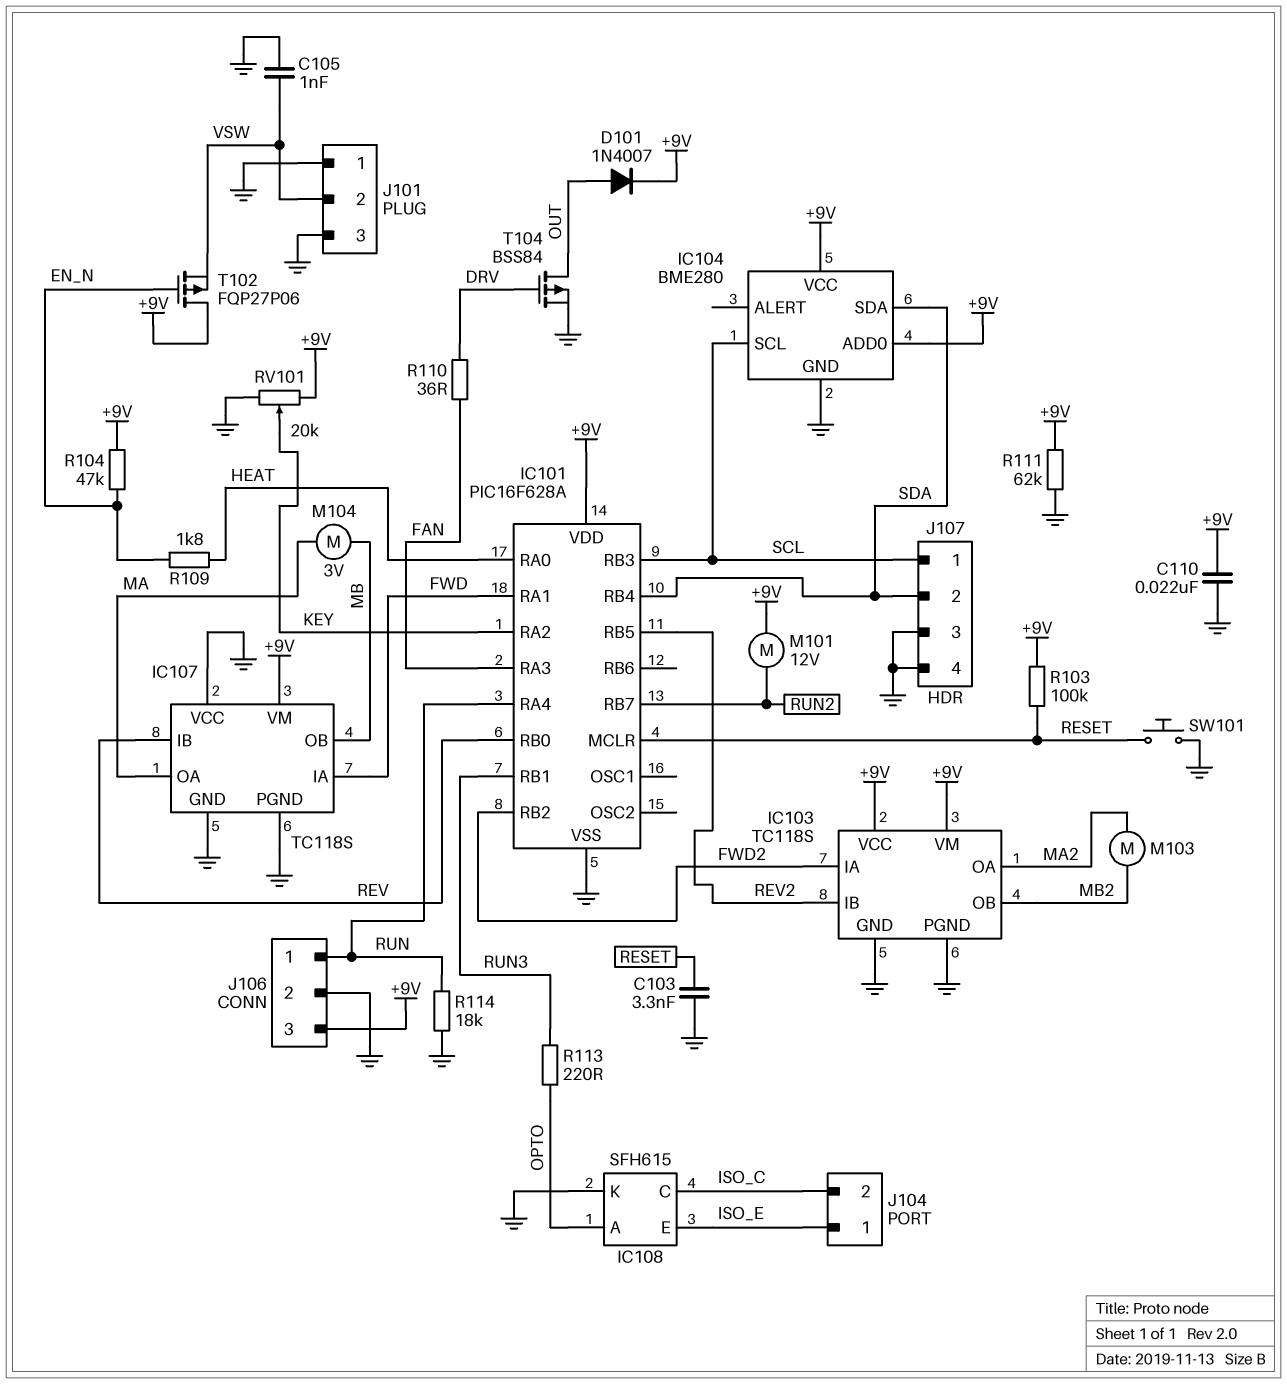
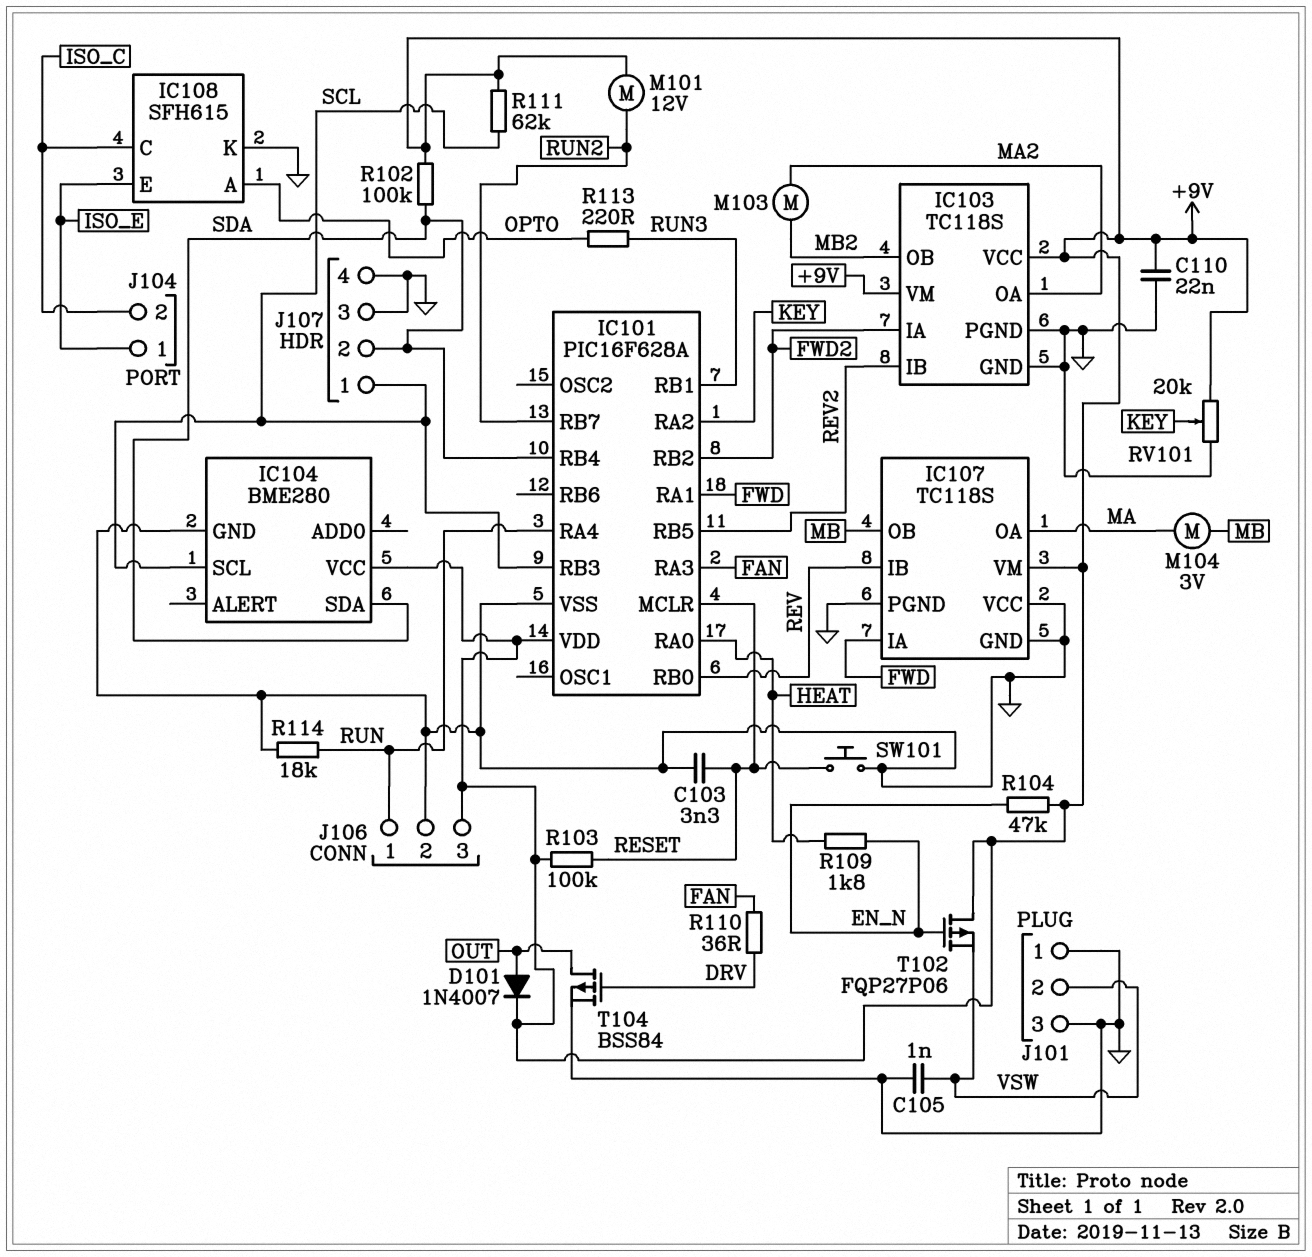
IC104 pin ADD0: +9V -> none
R102: none -> 100k (+9V, SDA)
R111: 62k (+9V, GND) -> 62k (+9V, SCL)

